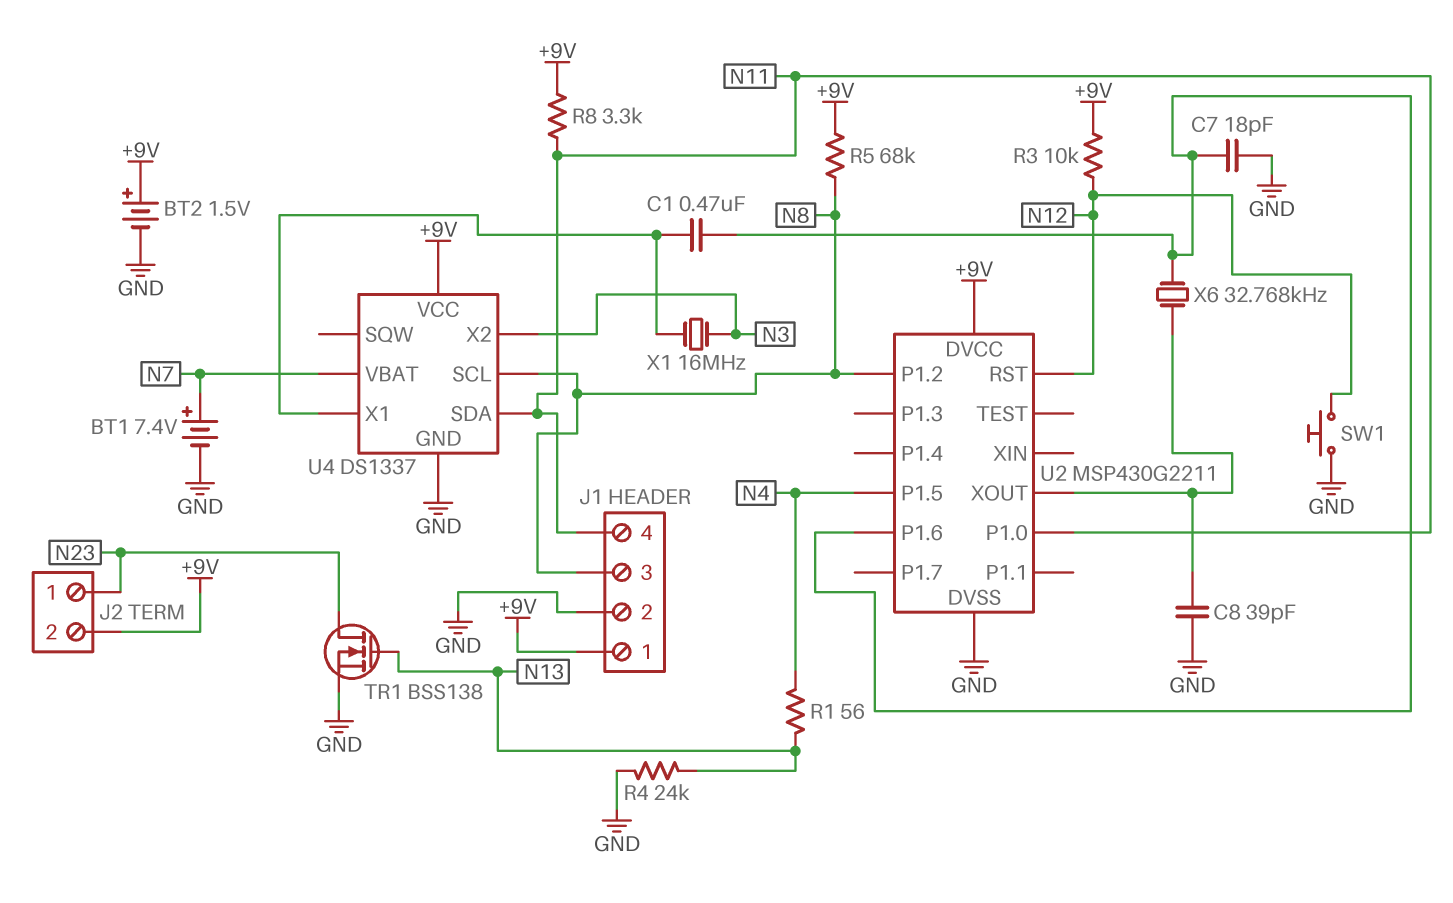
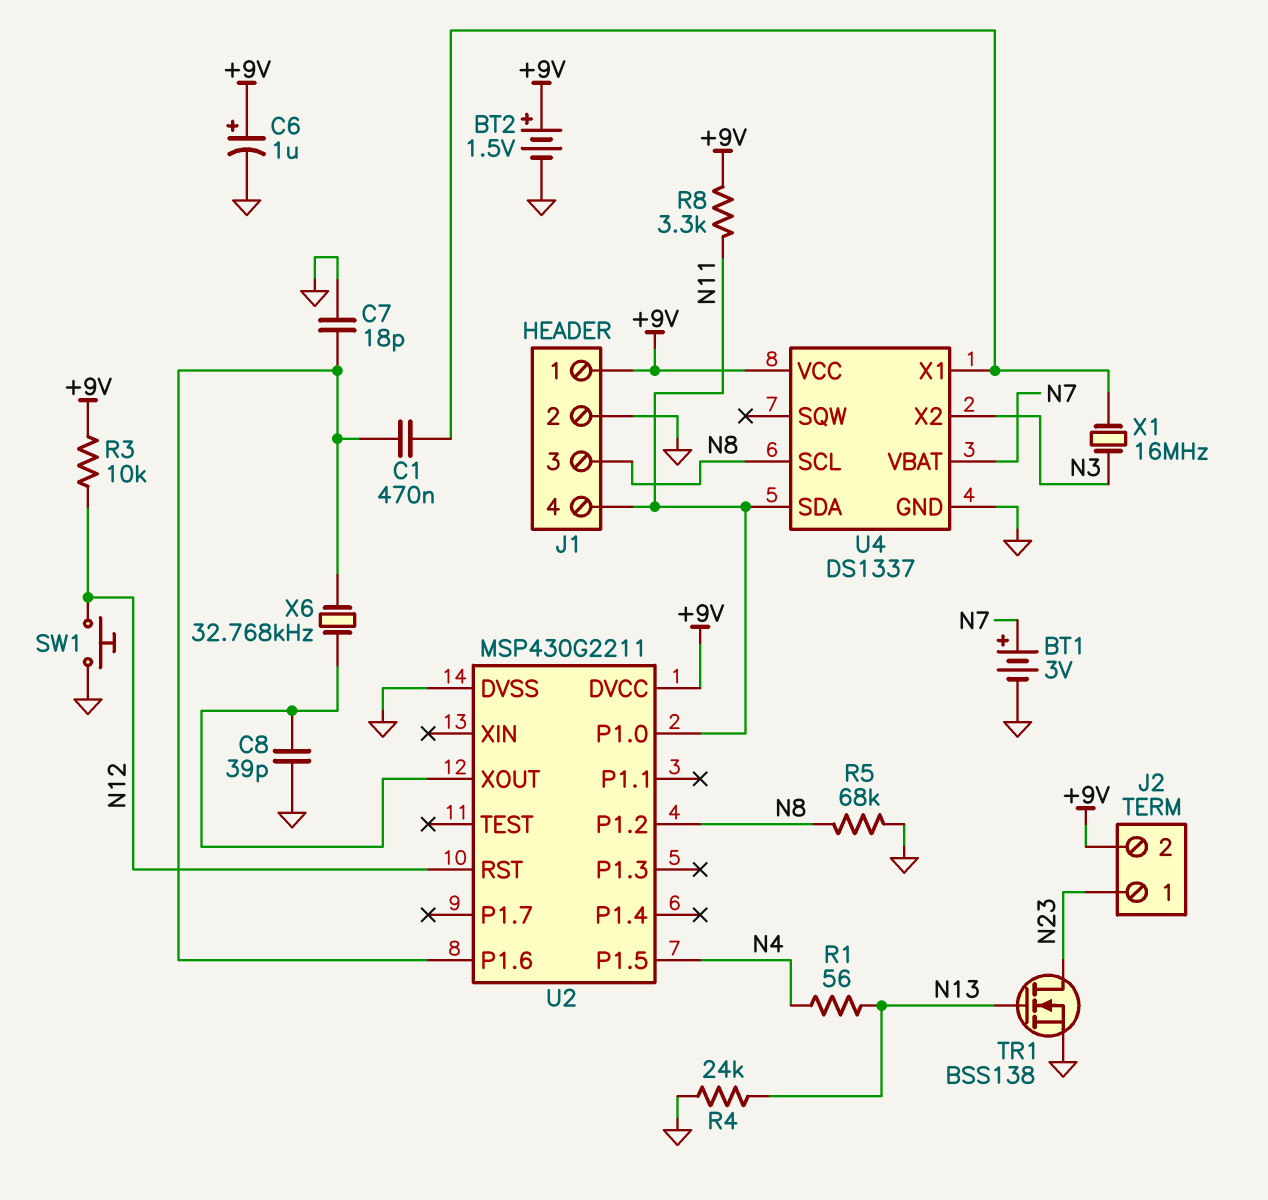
BT1: 7.4V (plus N7, minus GND) -> 3V (plus N7, minus GND)
C6: none -> 1uF (plus +9V, minus GND)
R5: 68k (+9V, N8) -> 68k (GND, N8)

